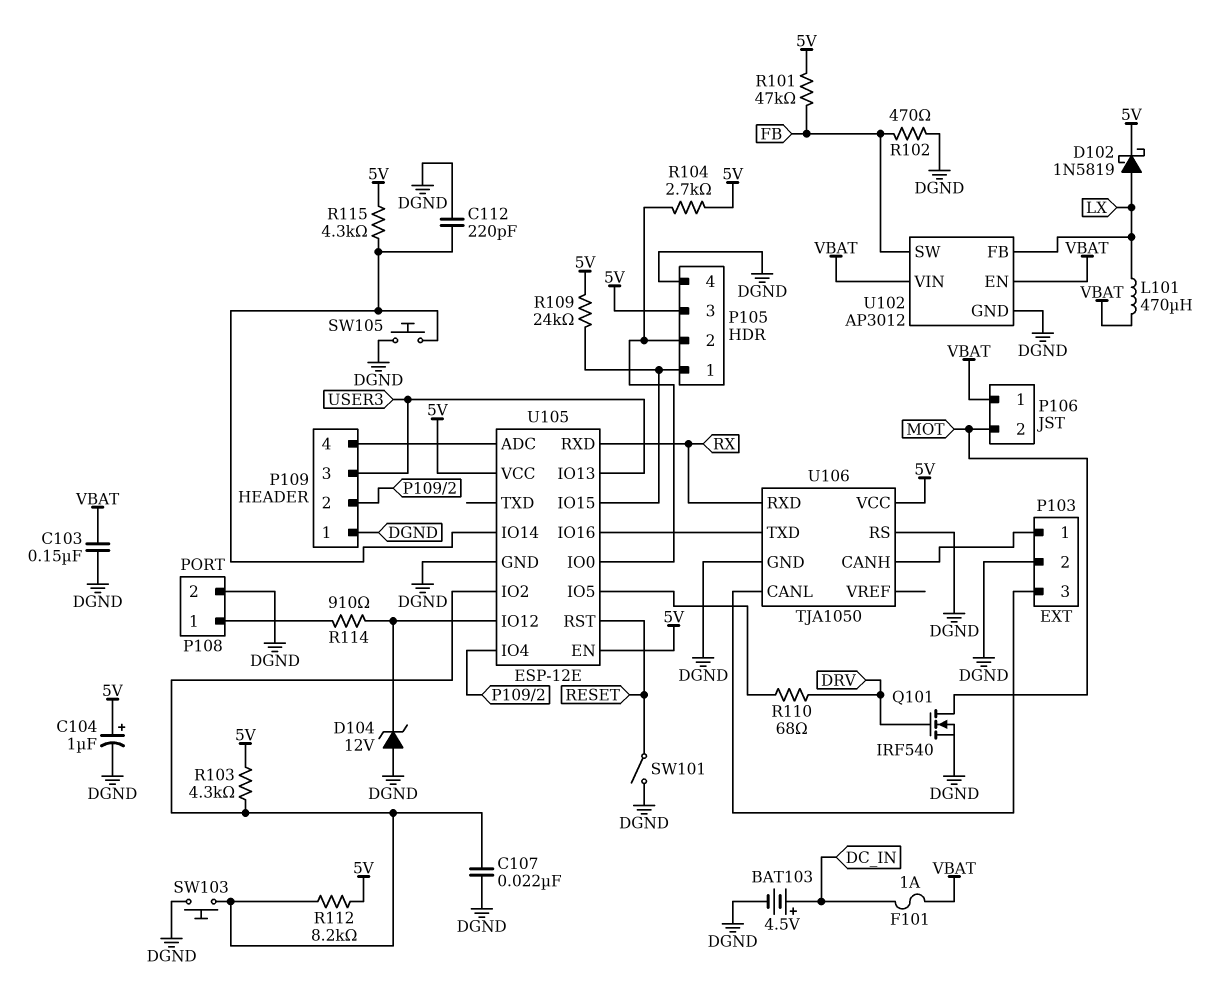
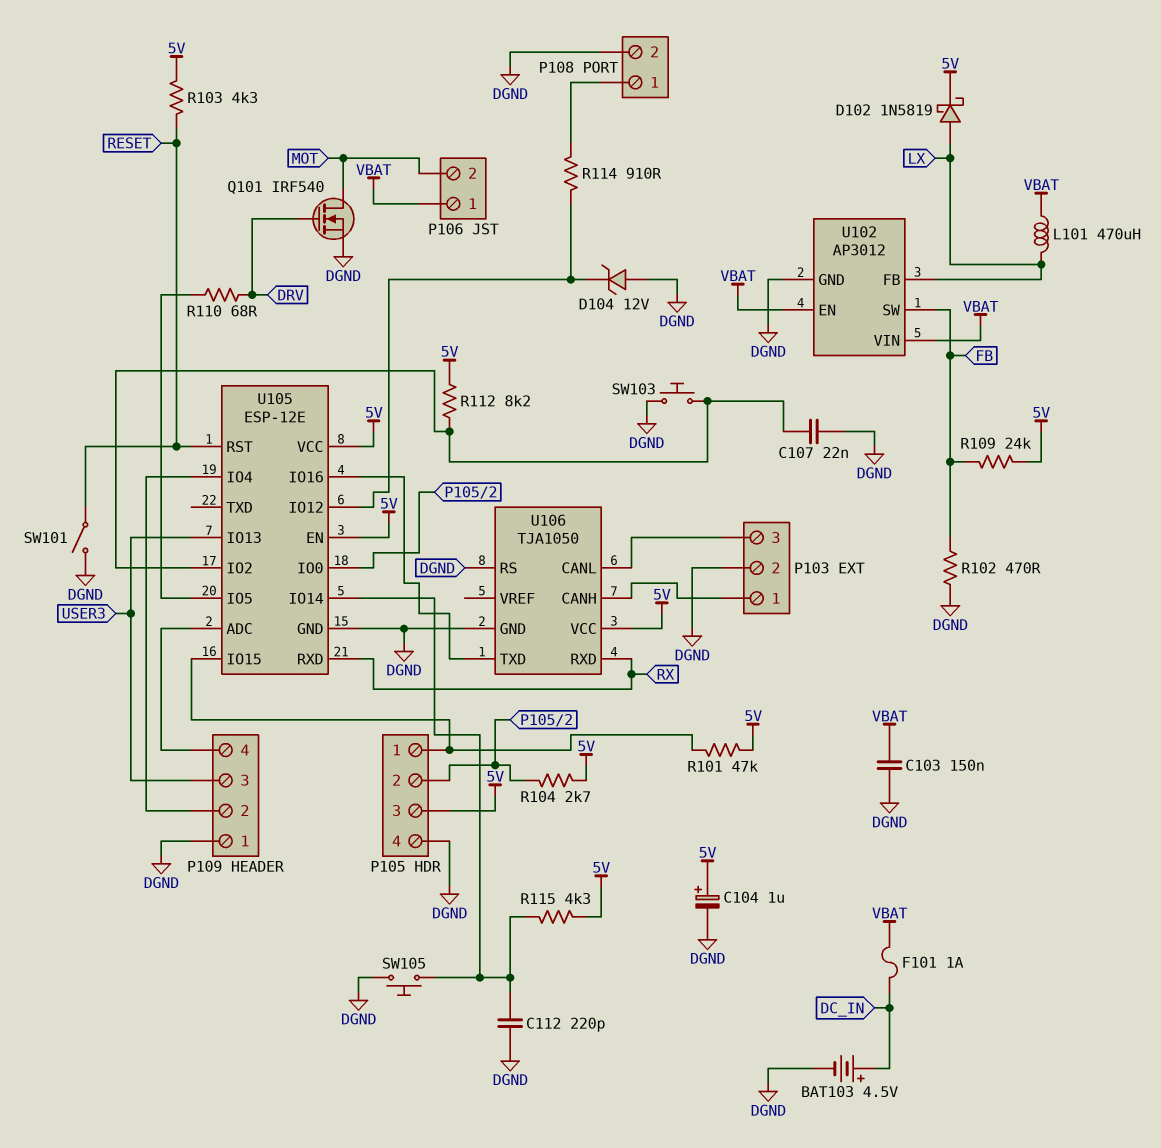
R101: 47k (5V, FB) -> 47k (5V, P105/1)
R103: 4.3k (5V, U105/IO2) -> 4.3k (5V, RESET)
R109: 24k (5V, P105/1) -> 24k (5V, FB)

